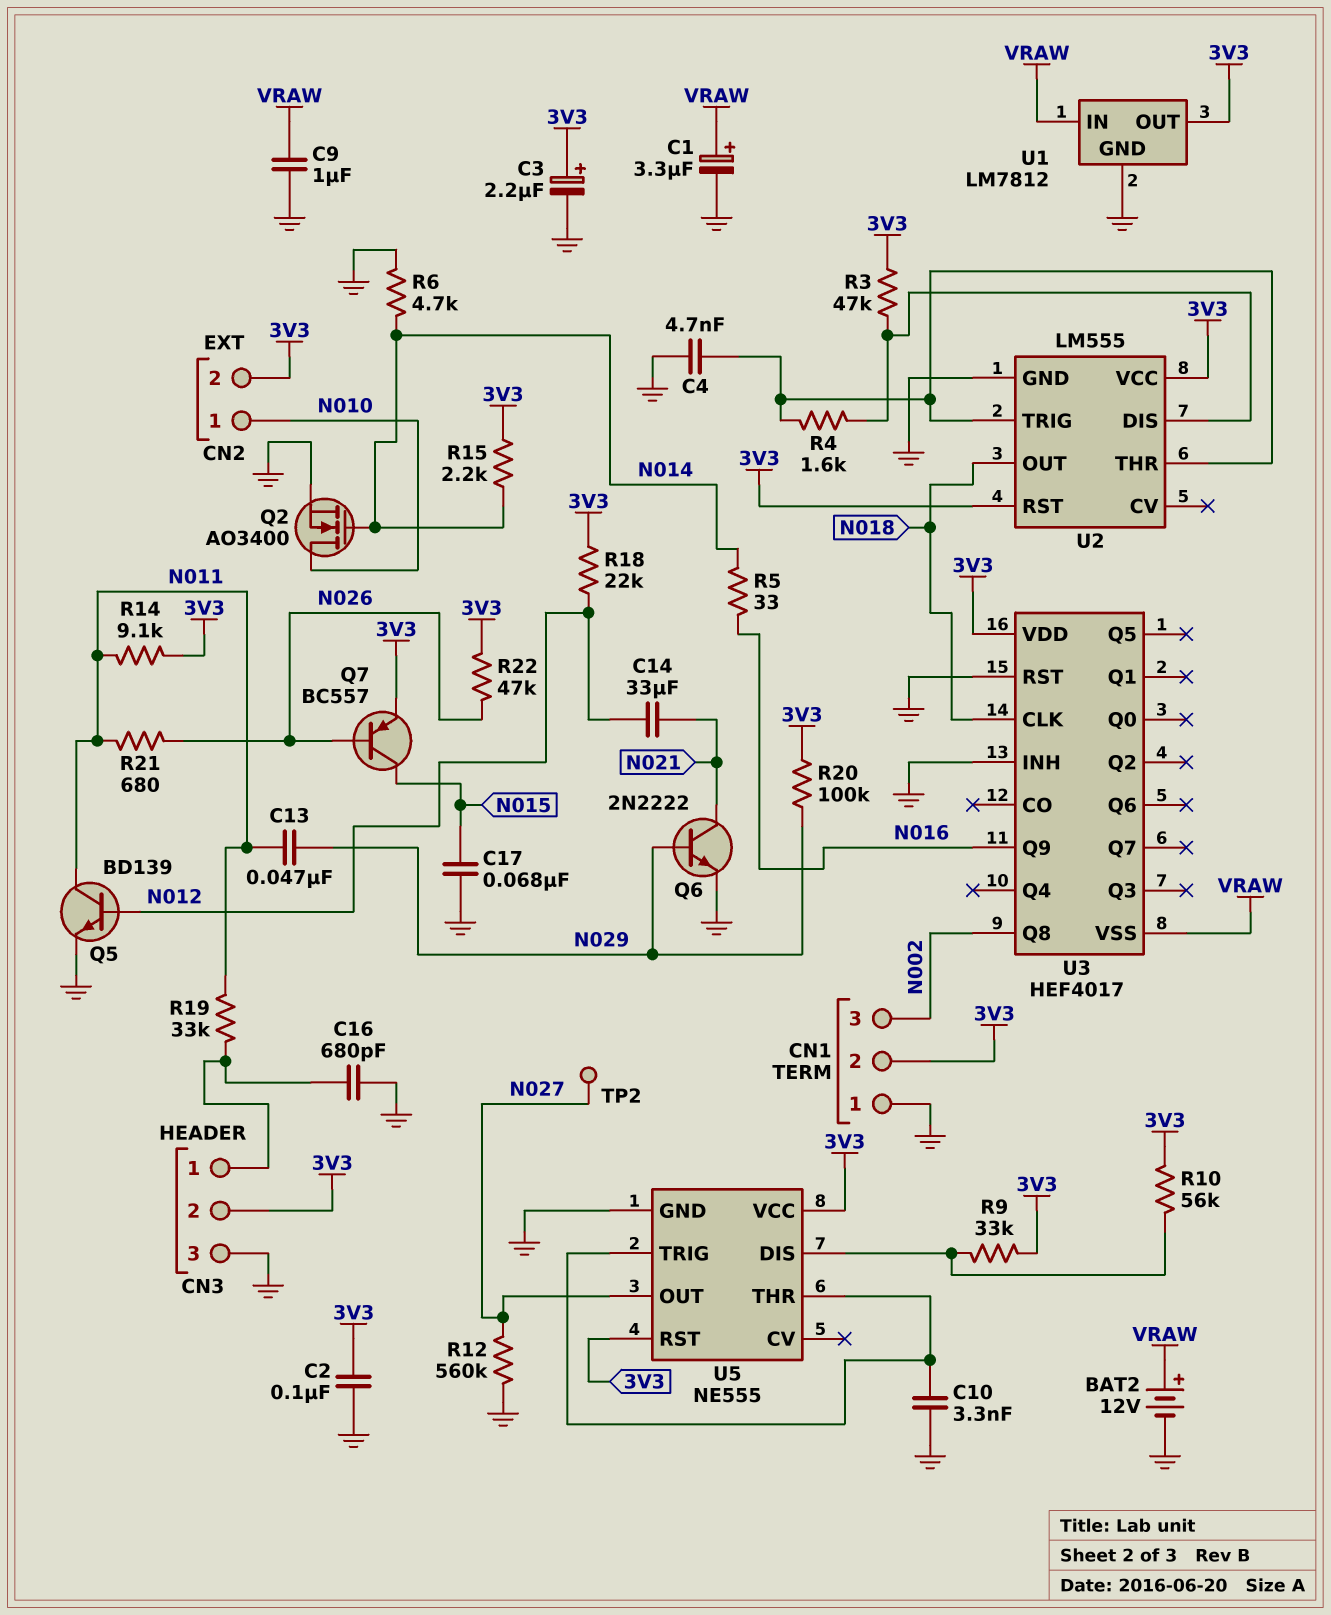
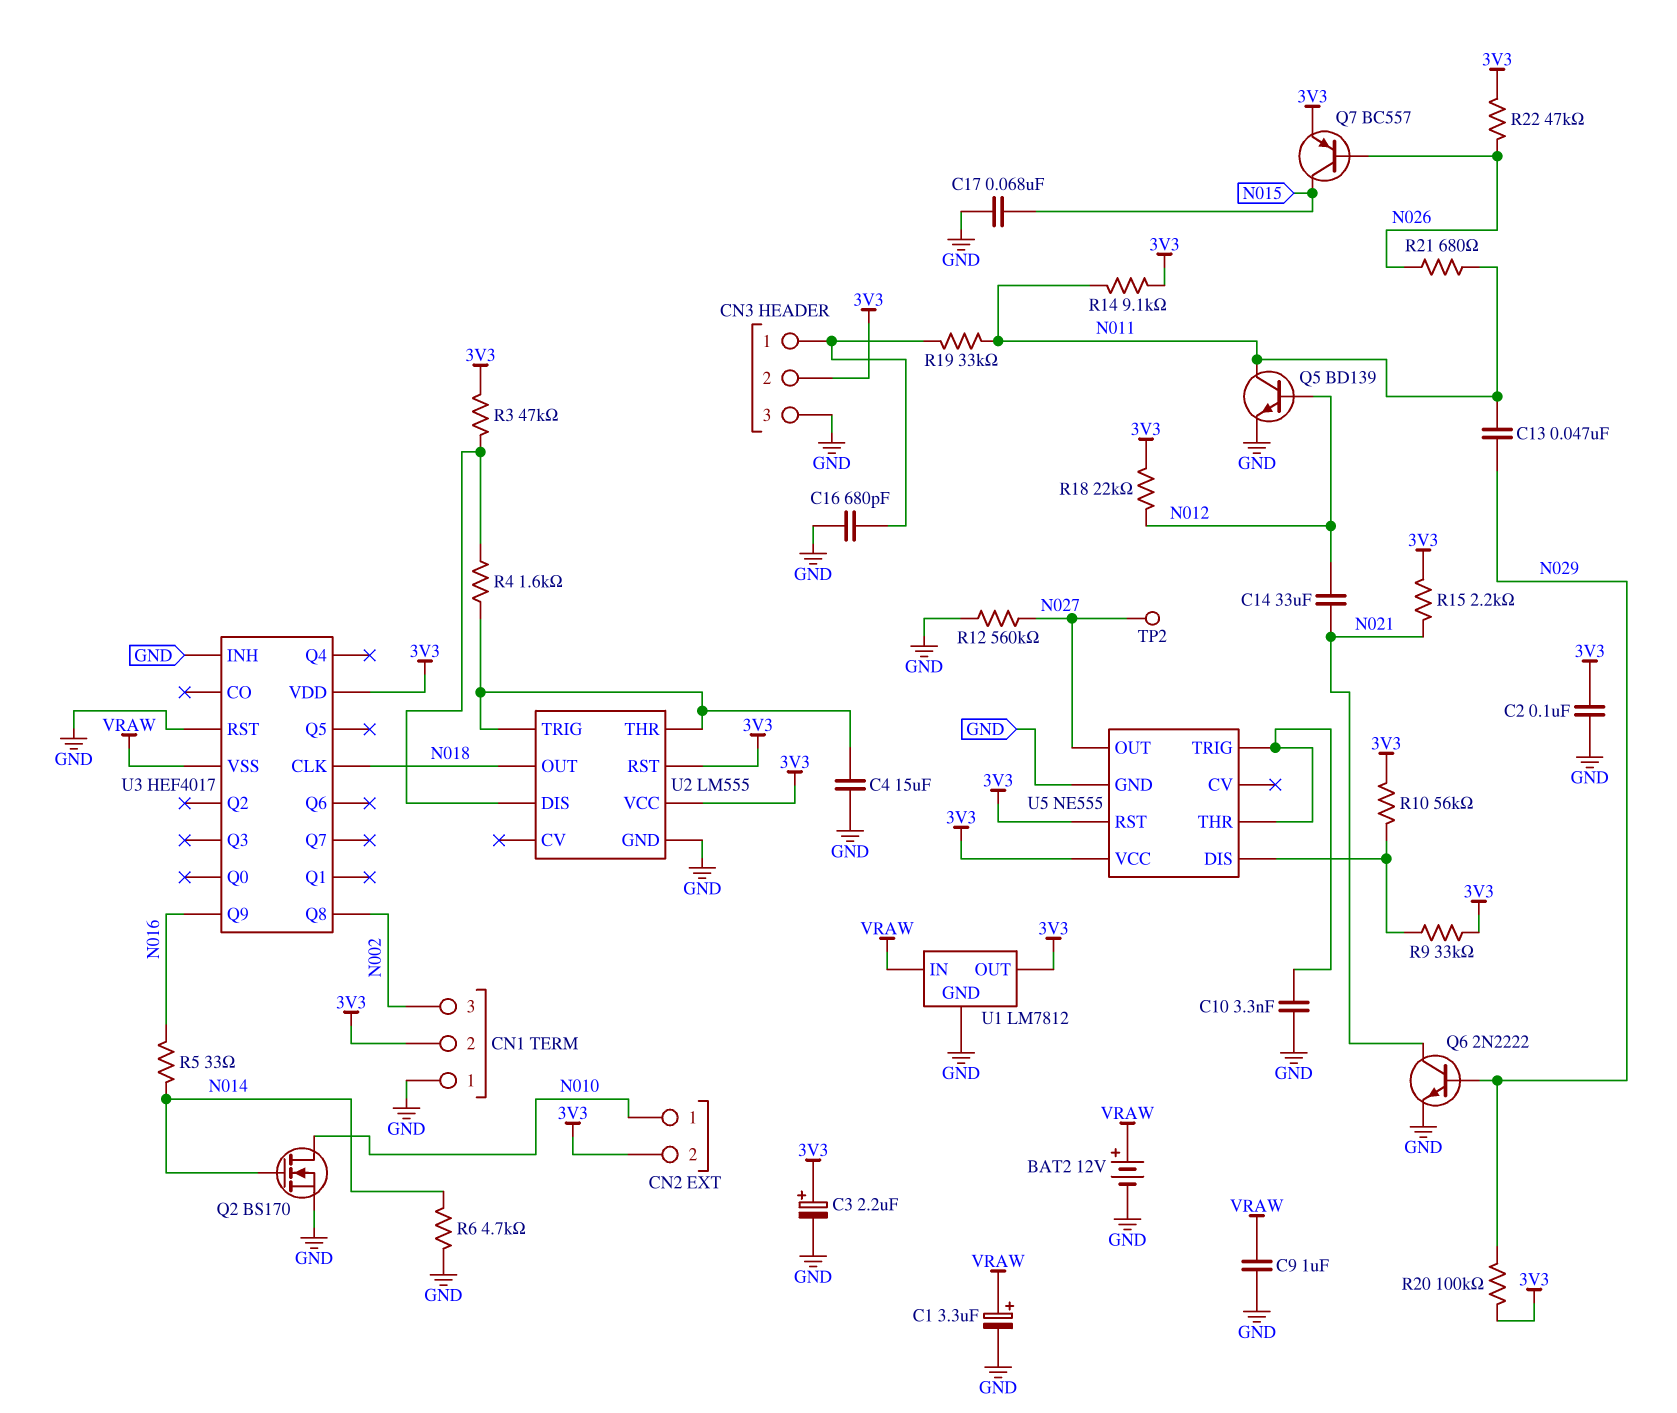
C4: 4.7nF (GND, U2/THR) -> 15uF (GND, U2/THR)
Q2: NMOS AO3400 (G N014, D N010, S GND) -> NMOS BS170 (G N014, D N010, S GND)
R15: 2.2k (3V3, N014) -> 2.2k (3V3, N021)

